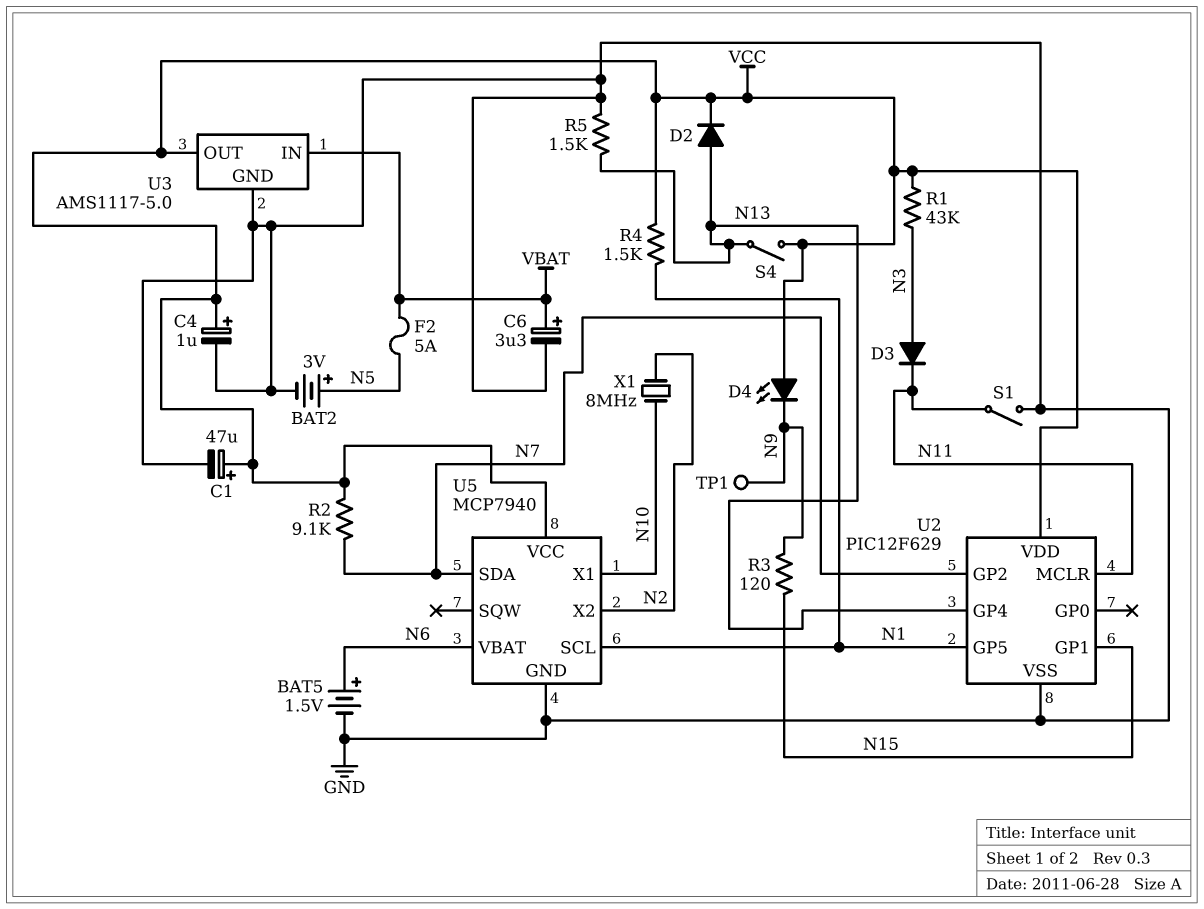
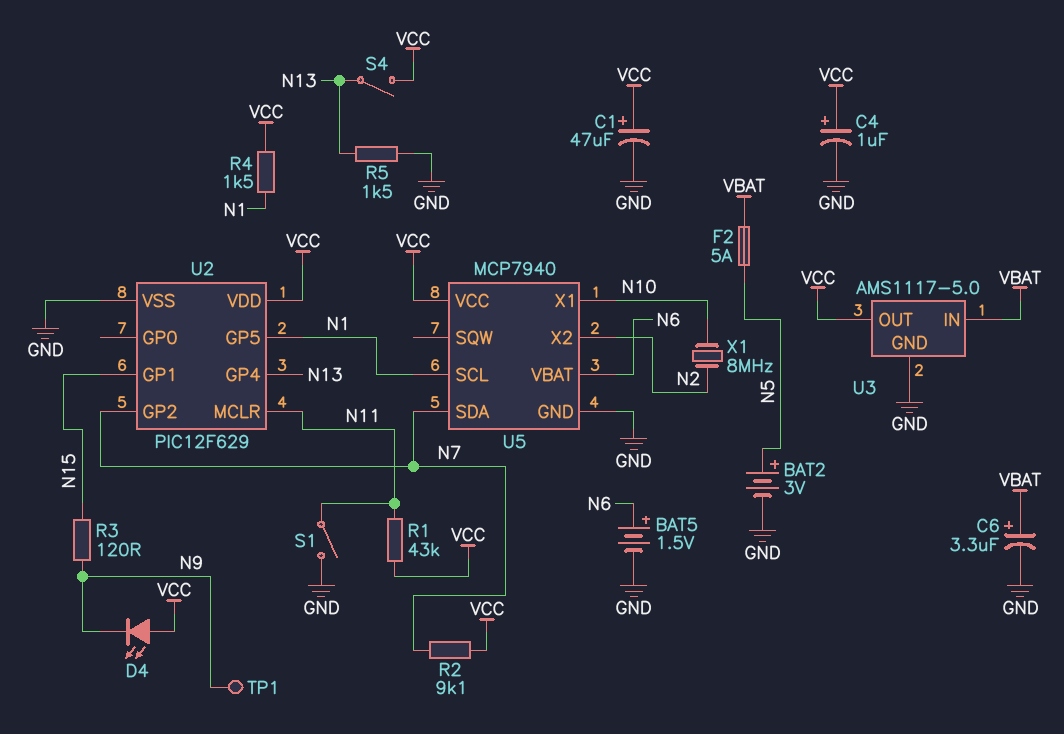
D2: diode (A N13, K VCC) -> none
D3: diode (A N3, K N11) -> none
R1: 43k (N3, VCC) -> 43k (N11, VCC)

